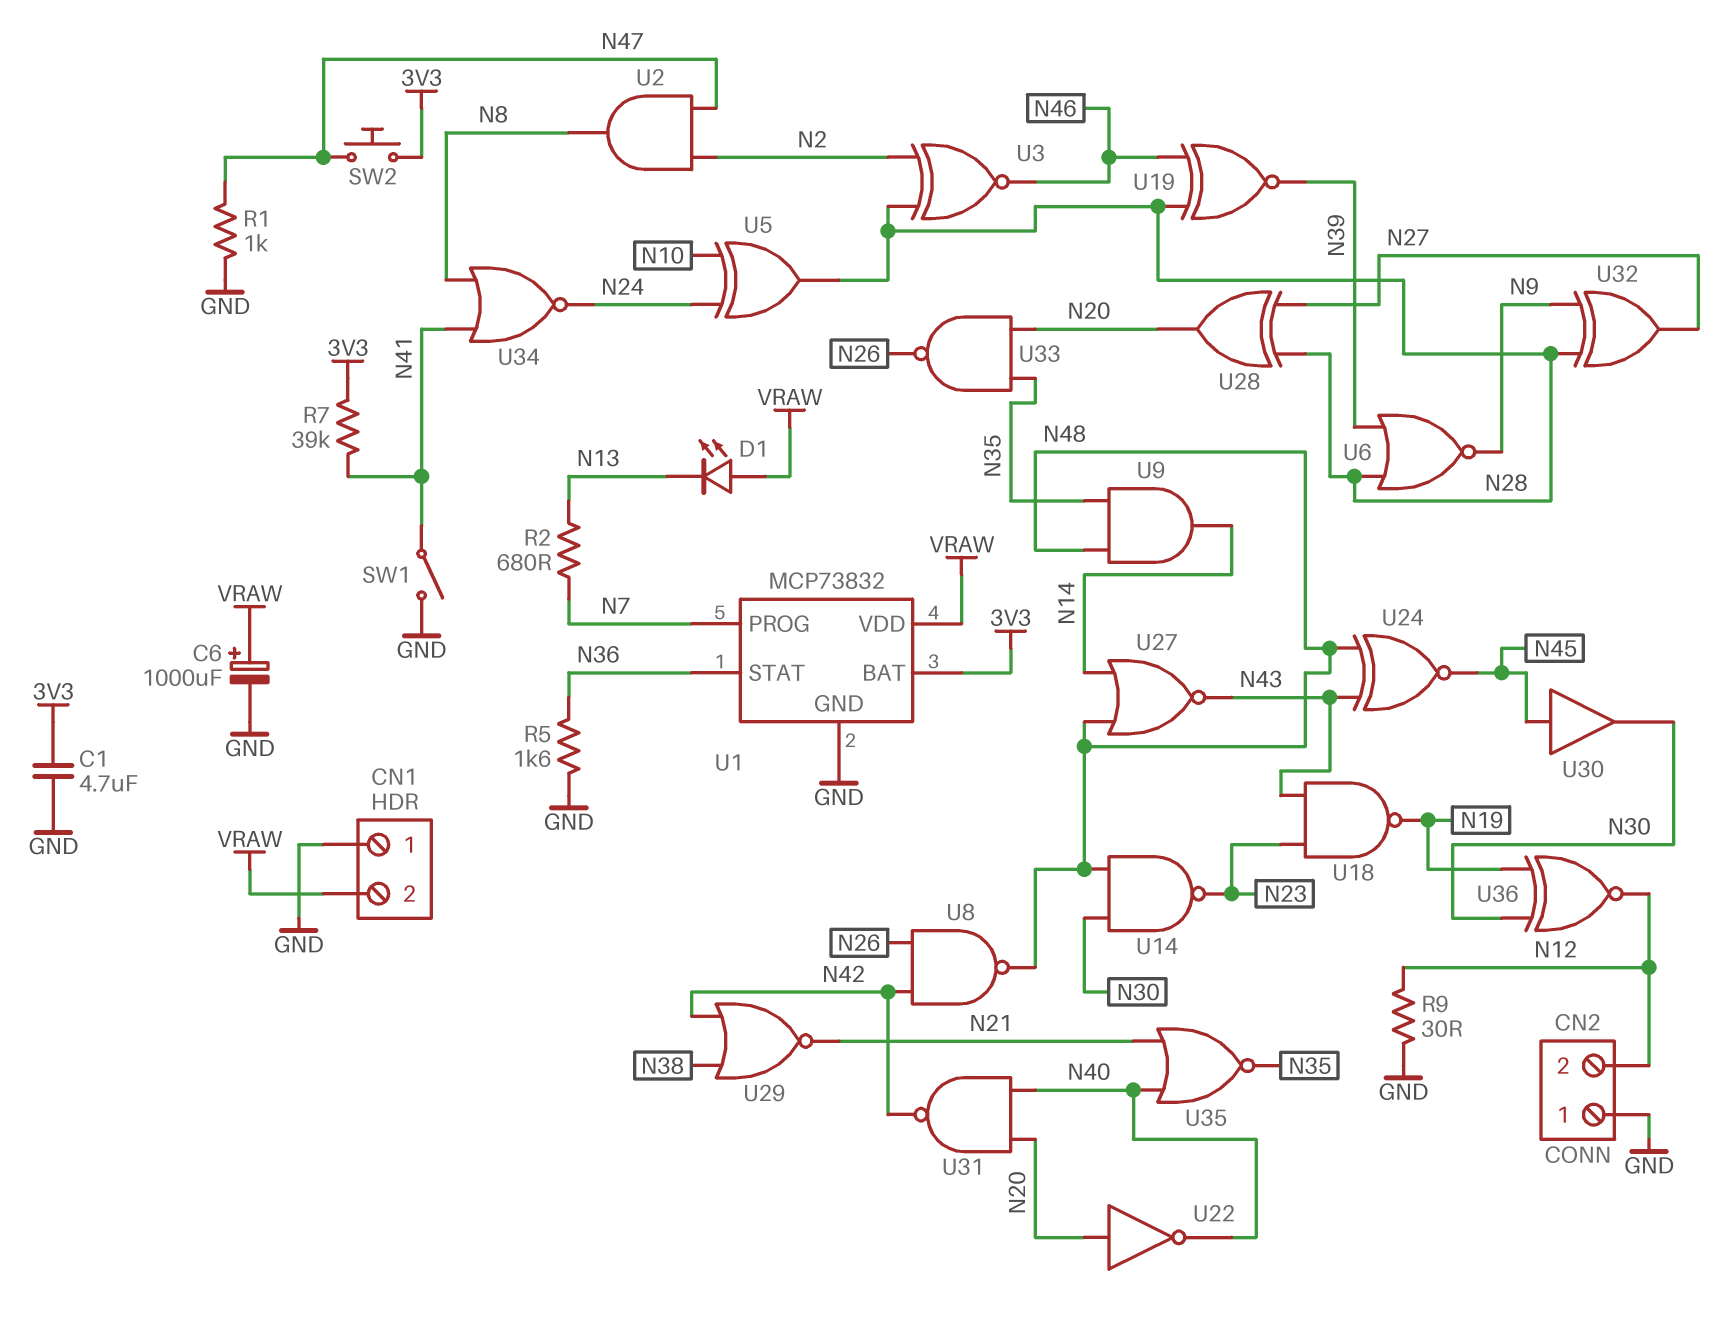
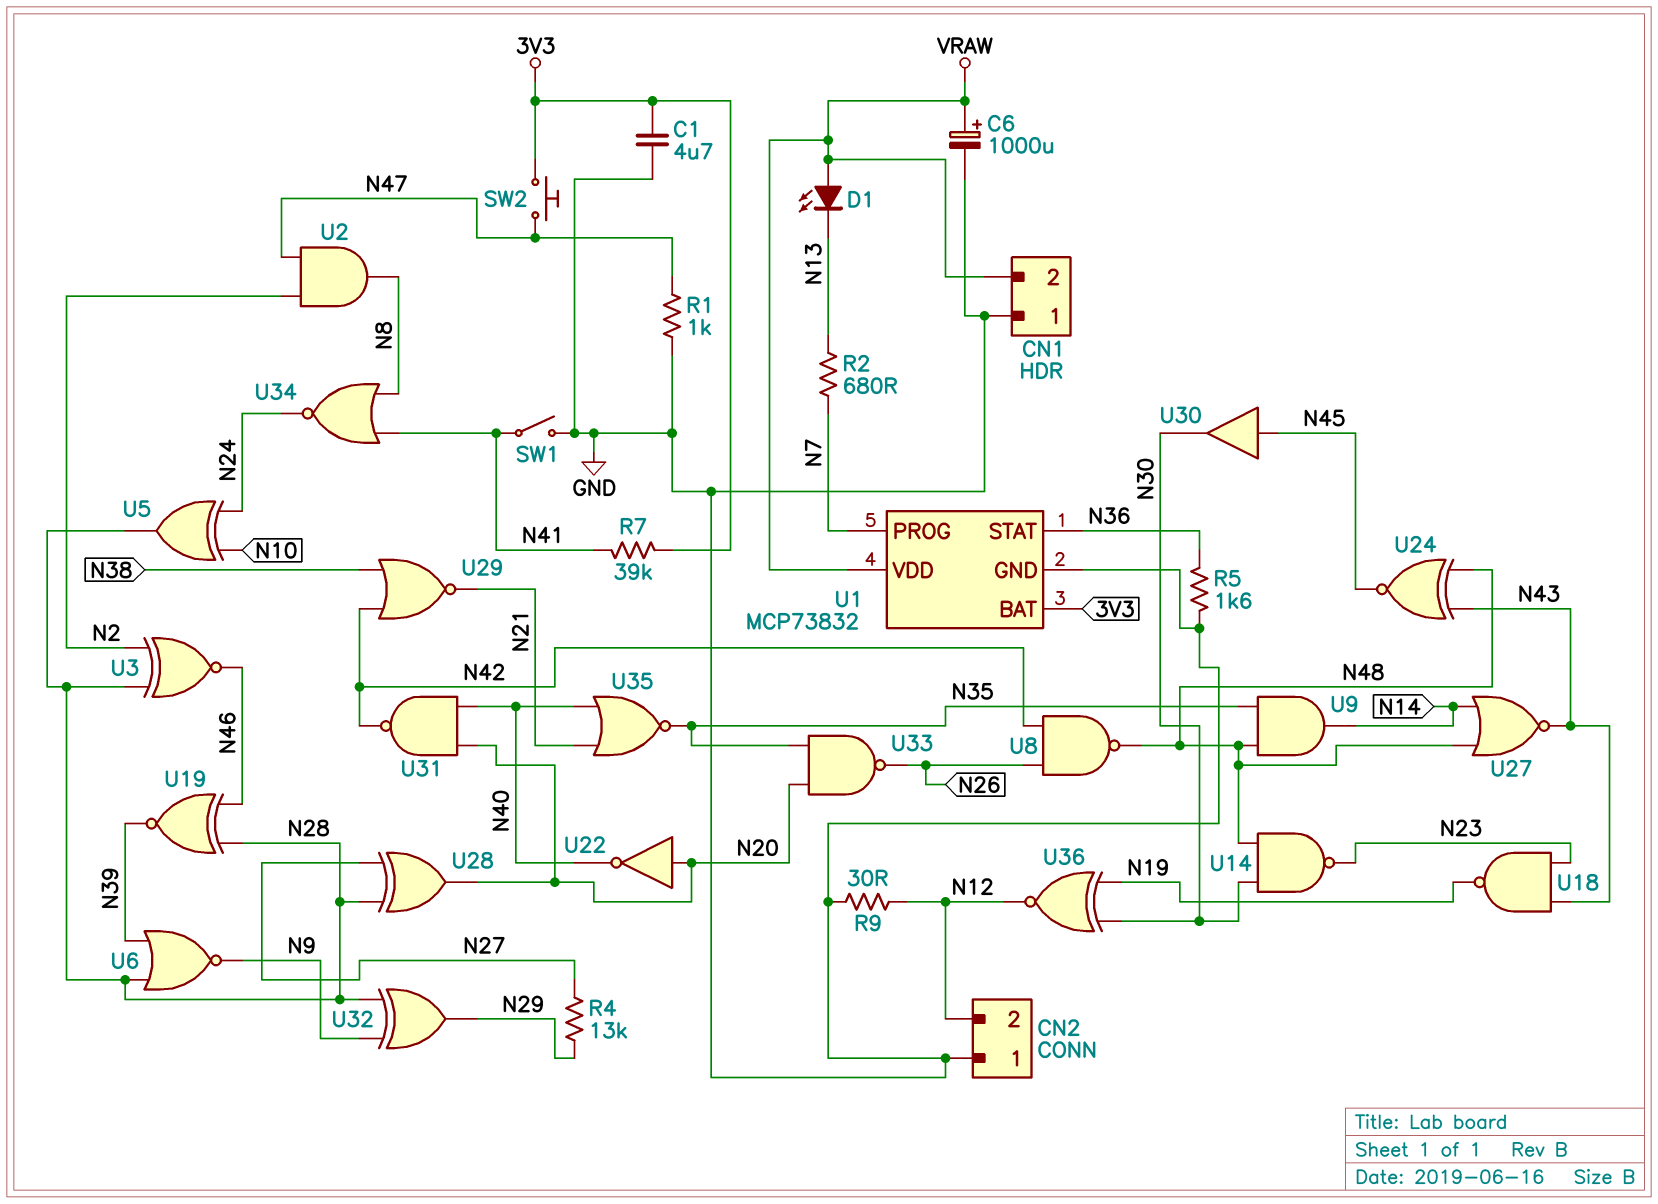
R4: none -> 13k (N27, N29)
U32: XOR (in N9, in N28, out N27) -> XOR (in N9, in N28, out N29)

